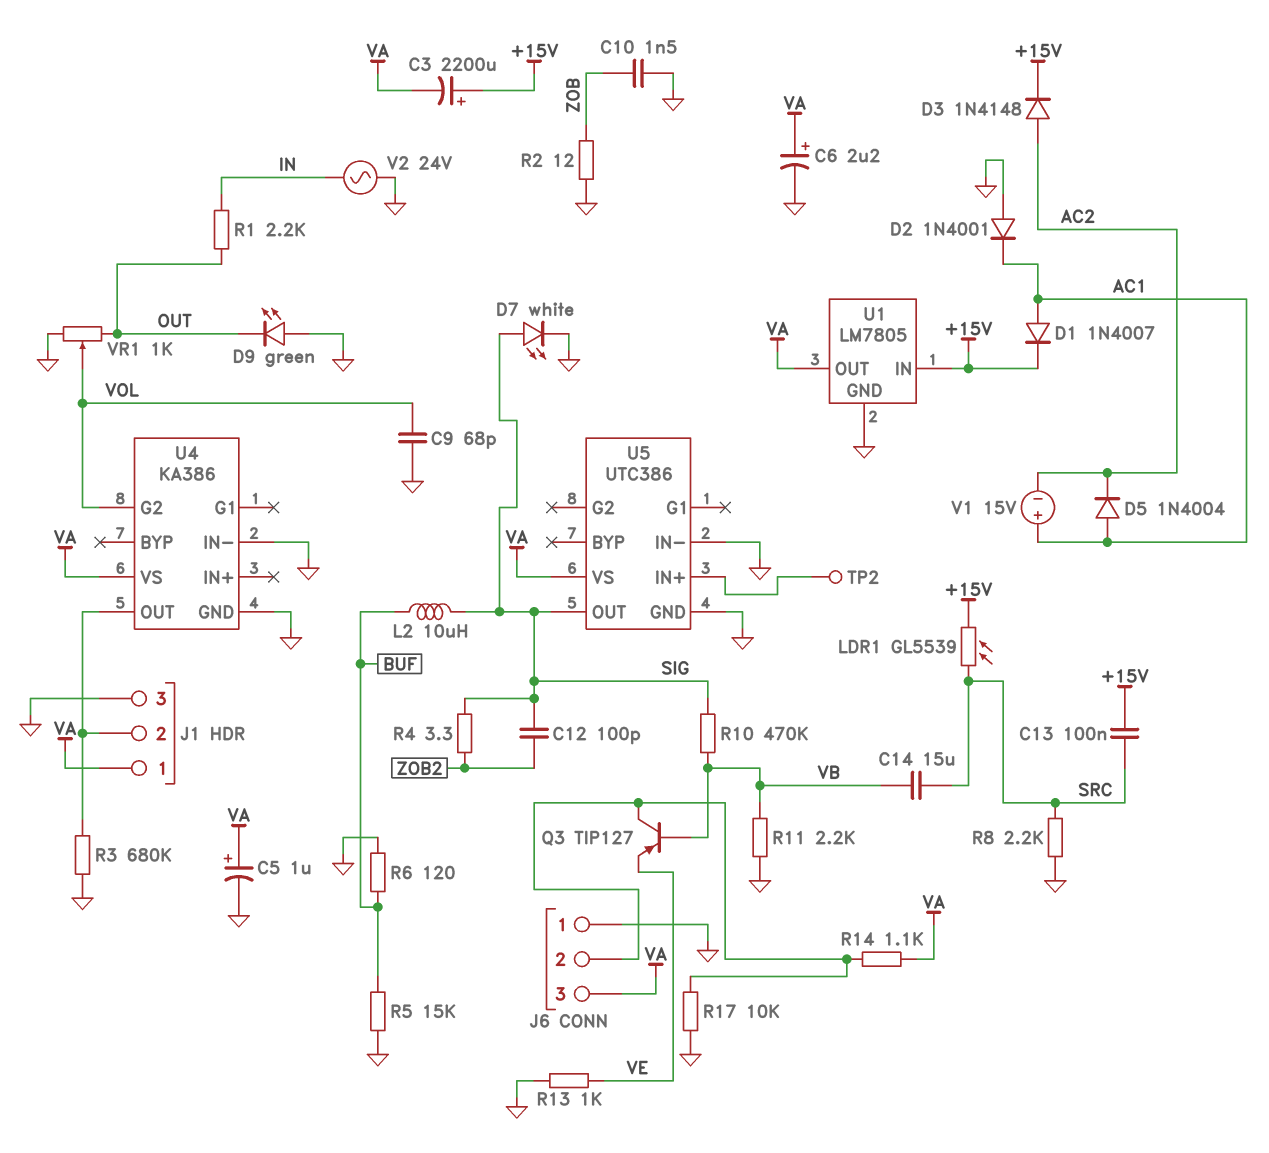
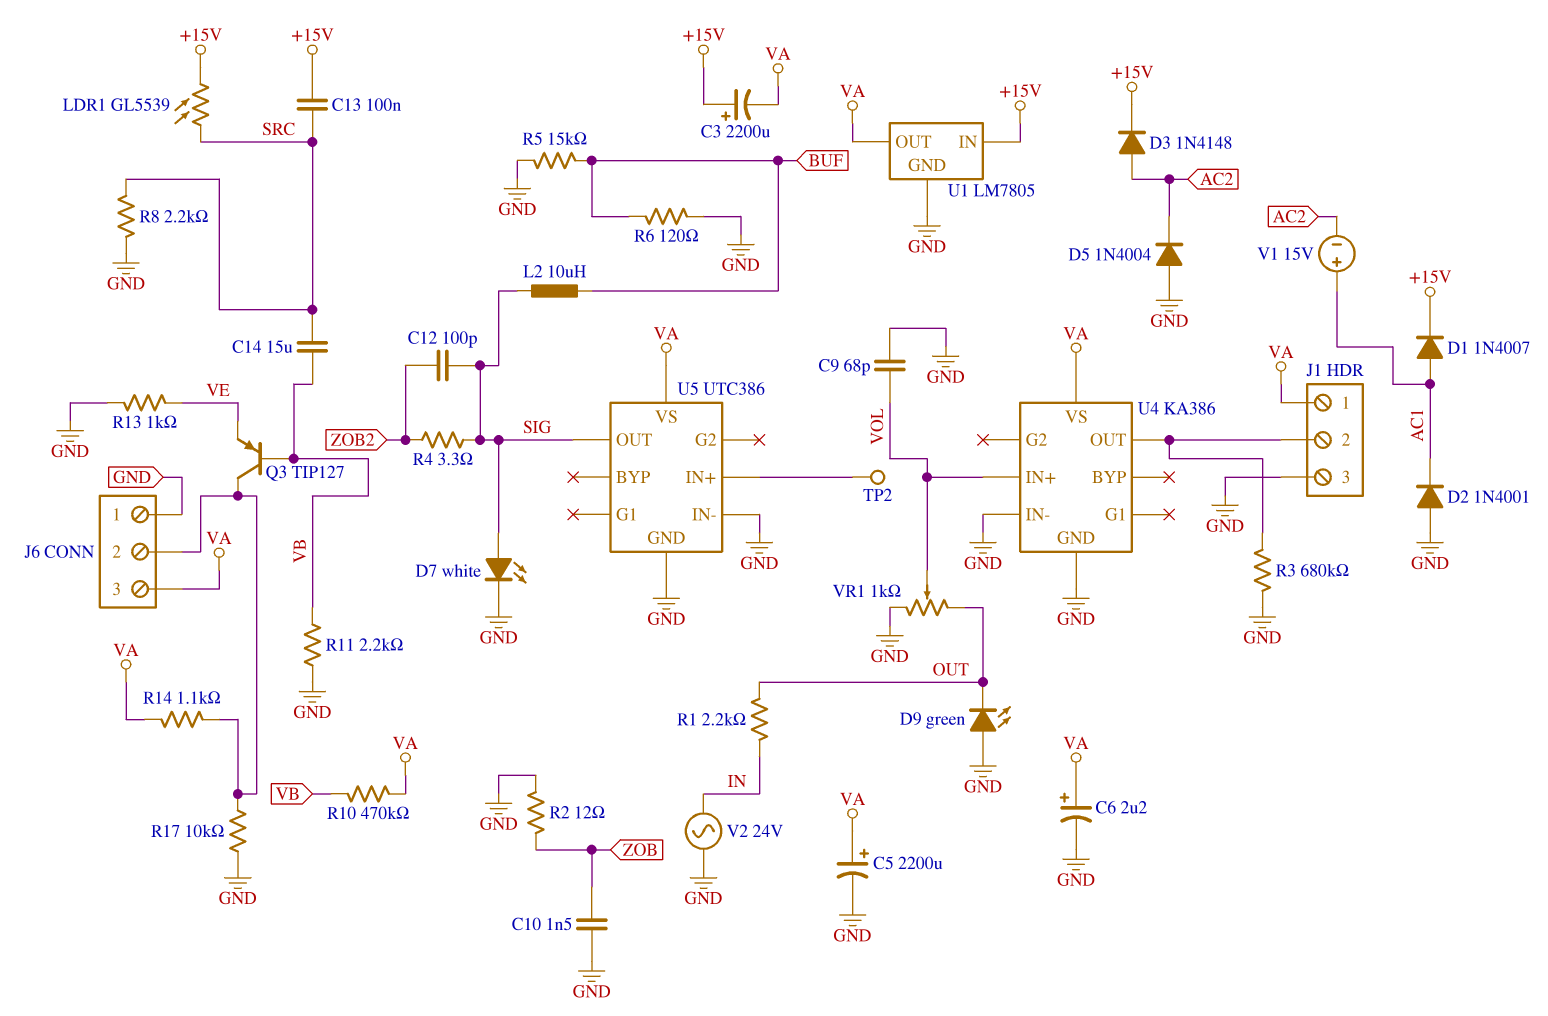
C5: 1uF (plus VA, minus GND) -> 2200uF (plus VA, minus GND)
D5: diode 1N4004 (A AC1, K AC2) -> diode 1N4004 (A GND, K AC2)
R10: 470k (SIG, VB) -> 470k (VA, VB)
U4 pin G2: VOL -> none
U4 pin IN+: none -> VOL

